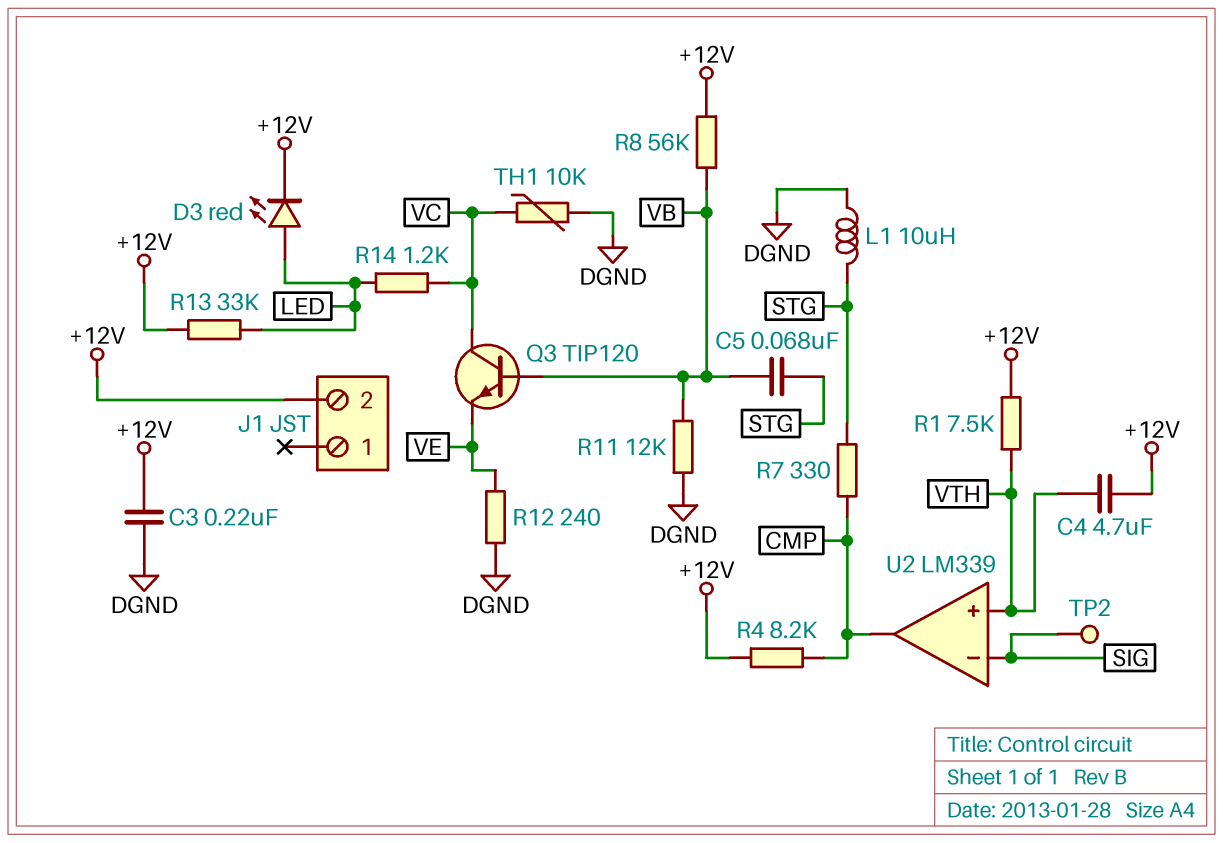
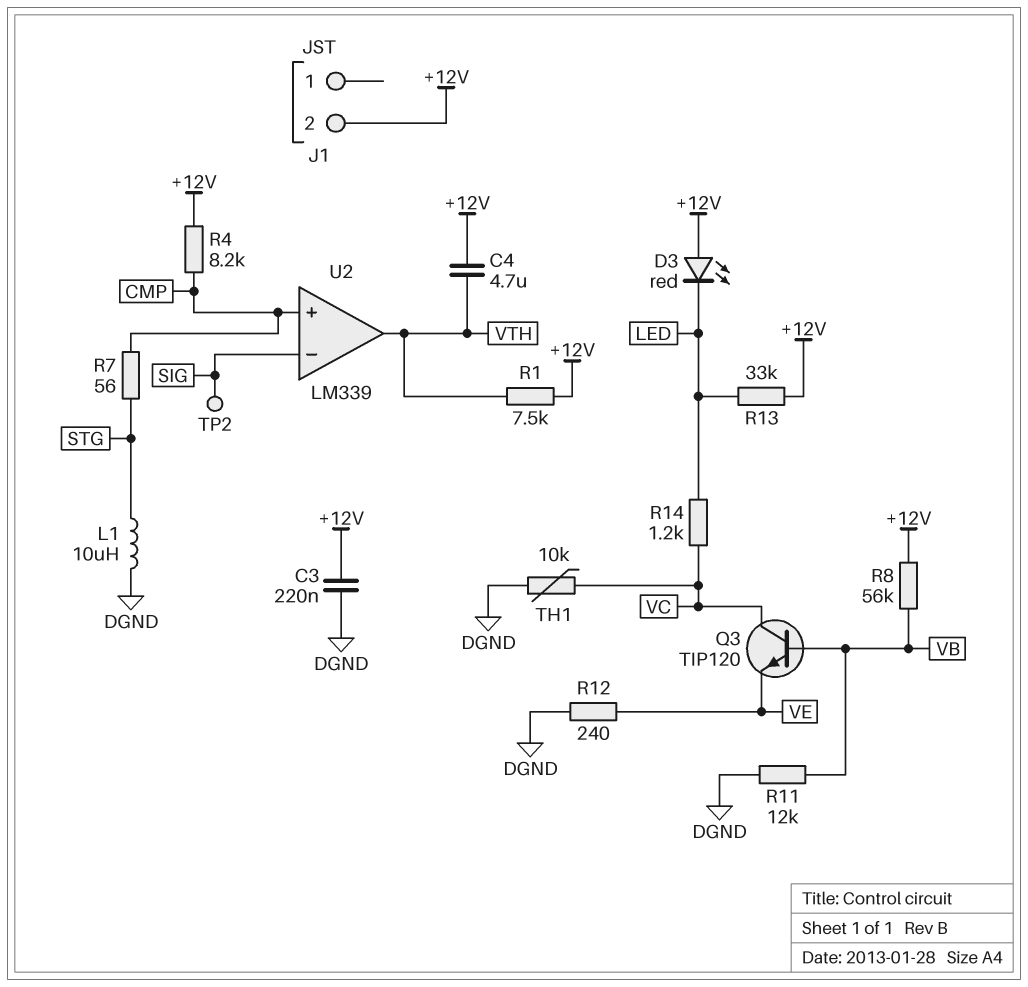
C5: 68nF (STG, VB) -> none
D3: LED red (A LED, K +12V) -> LED red (A +12V, K LED)
R7: 330 (CMP, STG) -> 56 (CMP, STG)
U2 pin in+: VTH -> CMP
U2 pin out: CMP -> VTH

